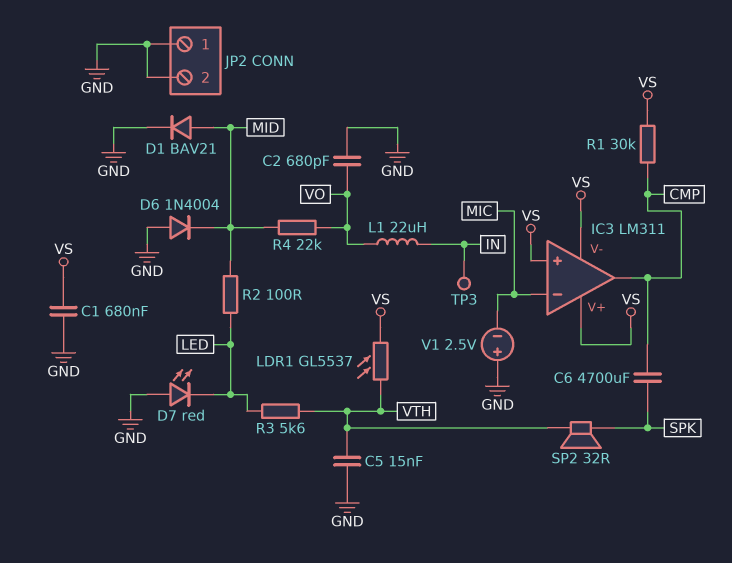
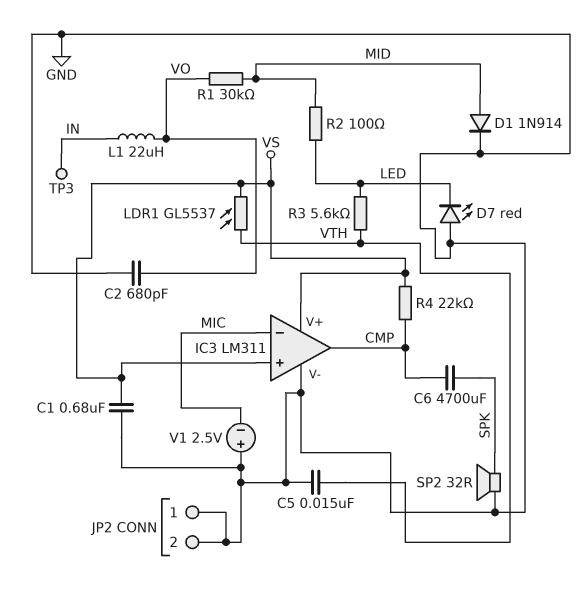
D1: diode BAV21 (A MID, K GND) -> diode 1N914 (A MID, K GND)
D6: diode 1N4004 (A GND, K MID) -> none
IC3 pin V-: VS -> GND
R1: 30k (CMP, VS) -> 30k (MID, VO)
R4: 22k (MID, VO) -> 22k (CMP, VS)
SP2: speaker 32R (SPK, VTH) -> speaker 32R (GND, SPK)

